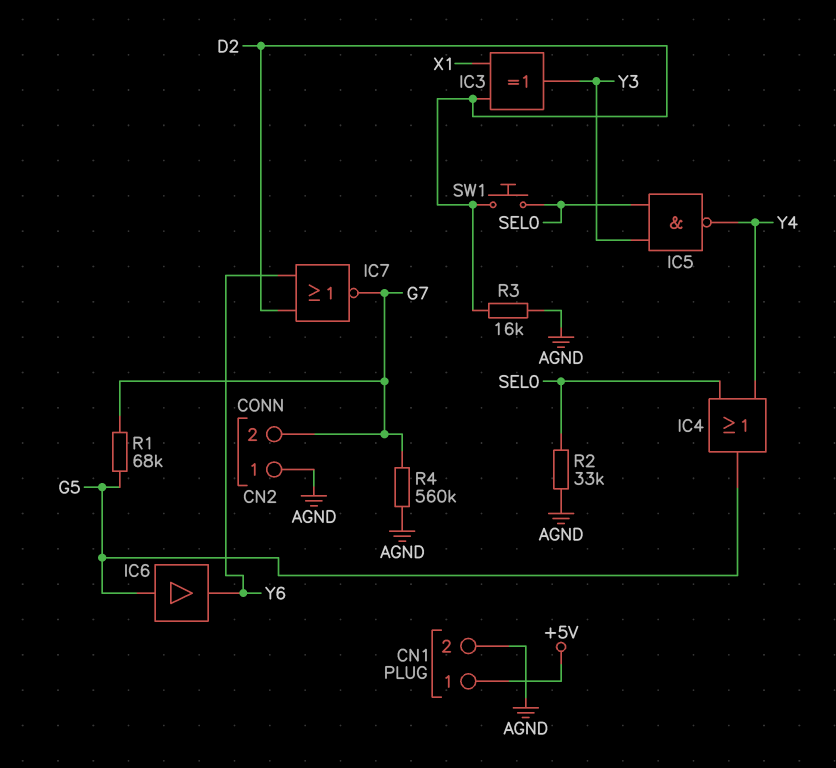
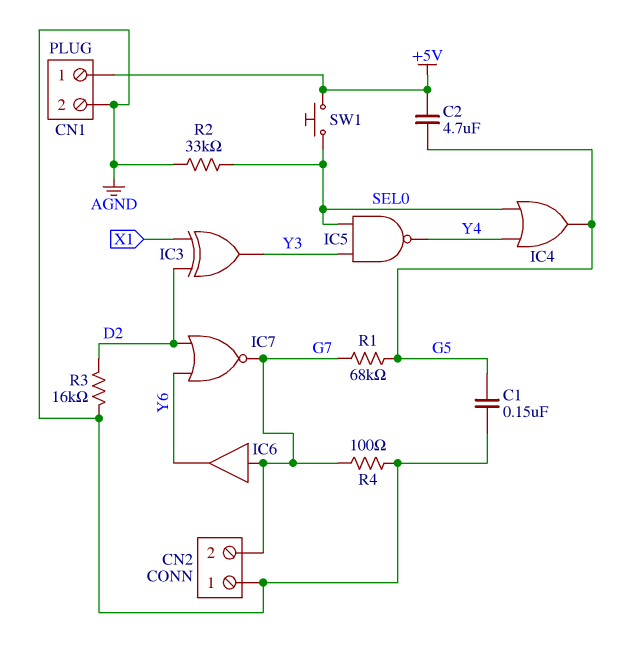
C1: none -> 150nF (AGND, G5)
C2: none -> 4.7uF (+5V, G5)
IC6: buffer (in G5, out Y6) -> buffer (in G7, out Y6)
R4: 560k (AGND, G7) -> 100 (AGND, G7)
SW1: button (D2, SEL0) -> button (+5V, SEL0)

